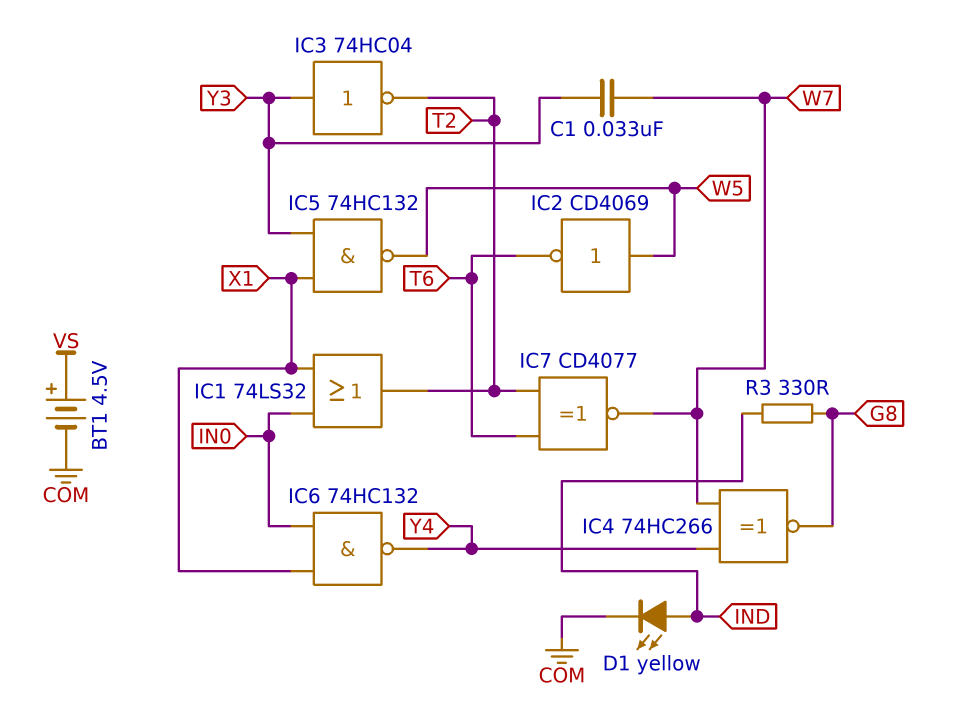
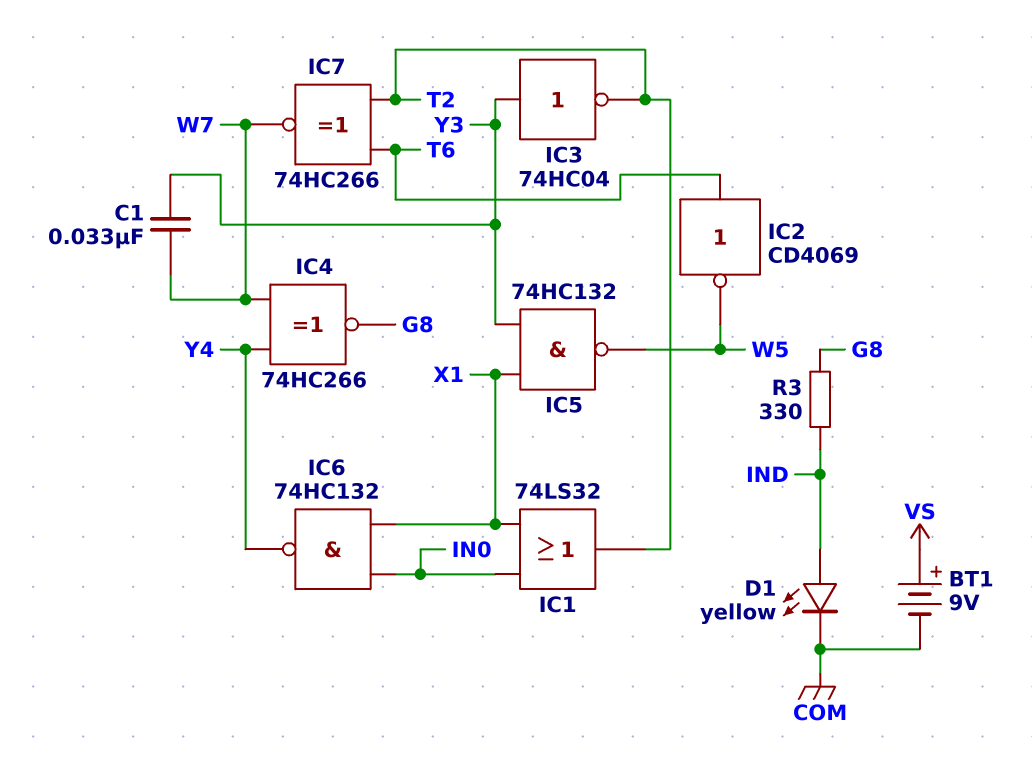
BT1: 4.5V (plus VS, minus COM) -> 9V (plus VS, minus COM)
IC2: NOT CD4069 (in W5, out T6) -> NOT CD4069 (in T6, out W5)
IC7: XNOR CD4077 (in T2, in T6, out W7) -> XNOR 74HC266 (in T2, in T6, out W7)

